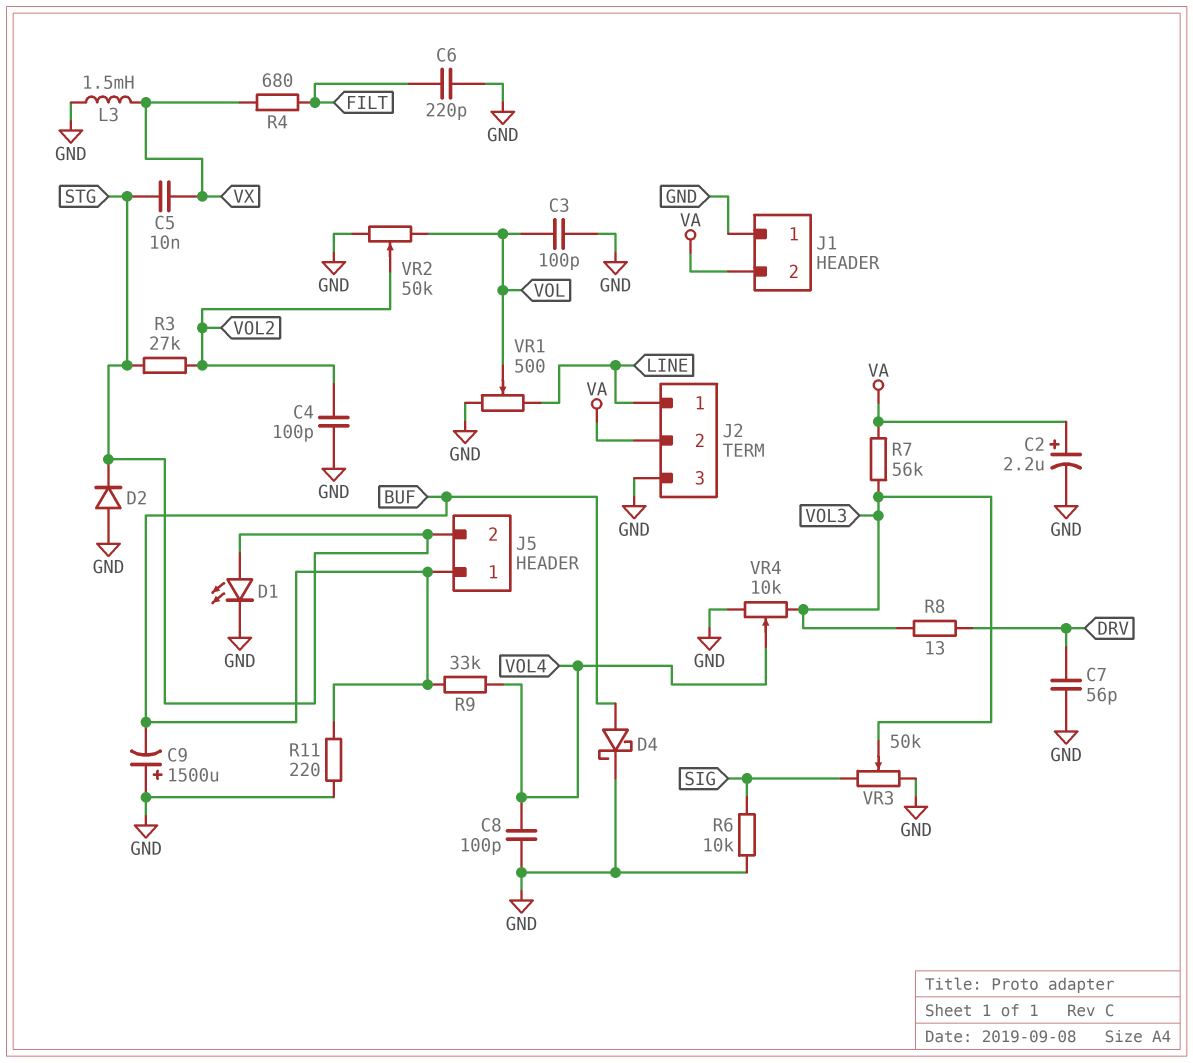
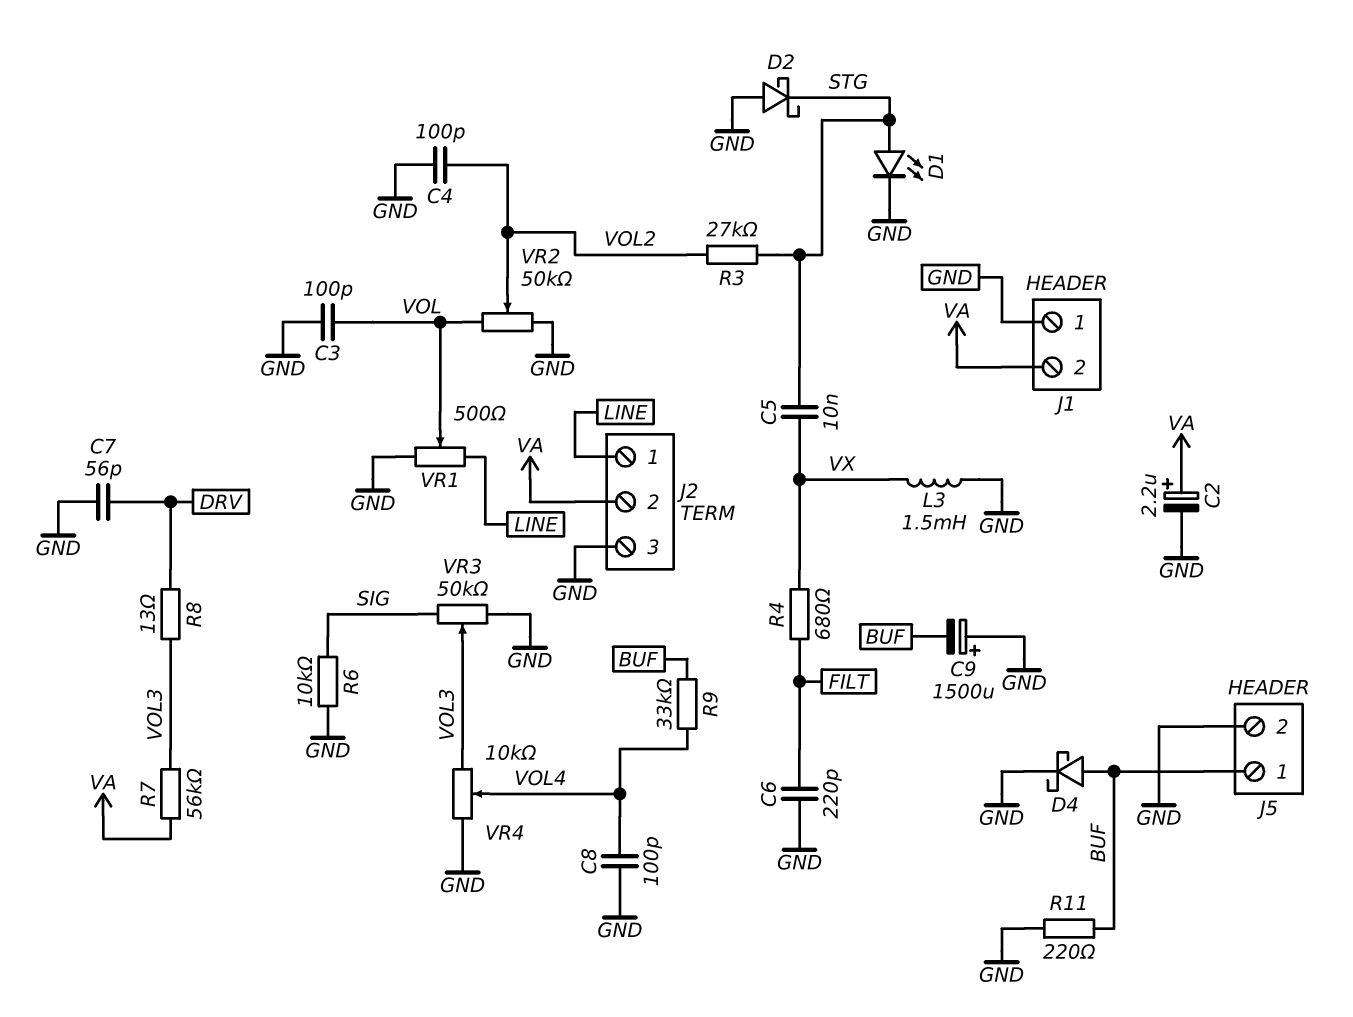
D2: diode (A GND, K STG) -> schottky (A GND, K STG)
J5 pin 2: STG -> GND

